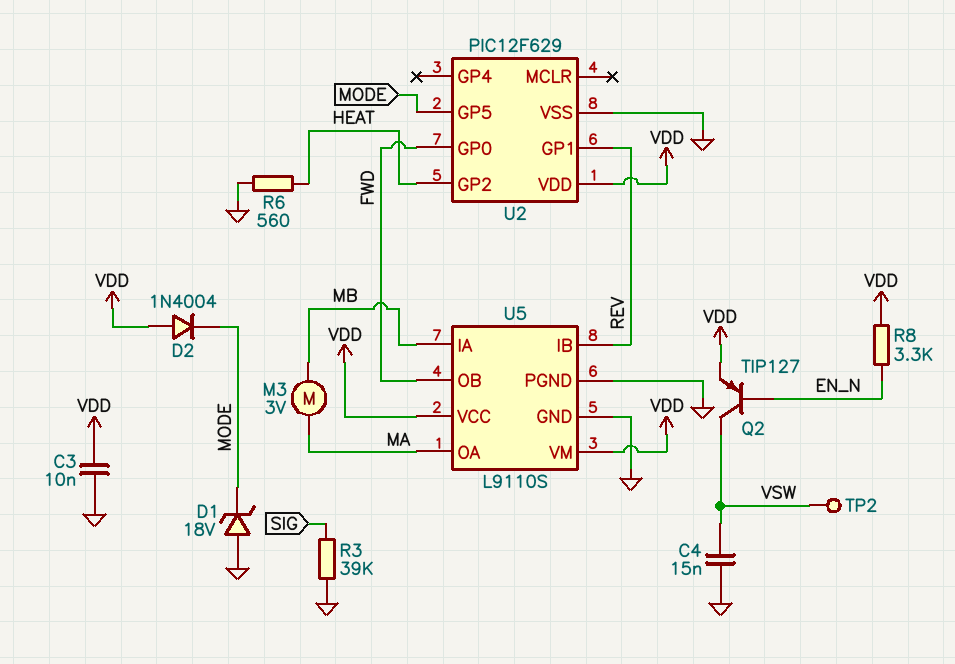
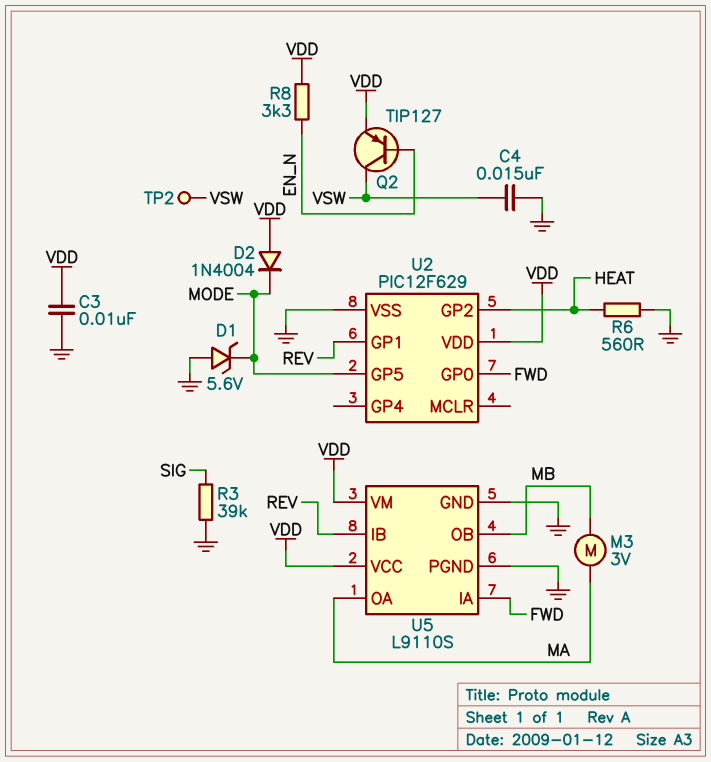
D1: zener 18V (A GND, K MODE) -> zener 5.6V (A GND, K MODE)
U5 pin IA: MB -> FWD
U5 pin OB: FWD -> MB

